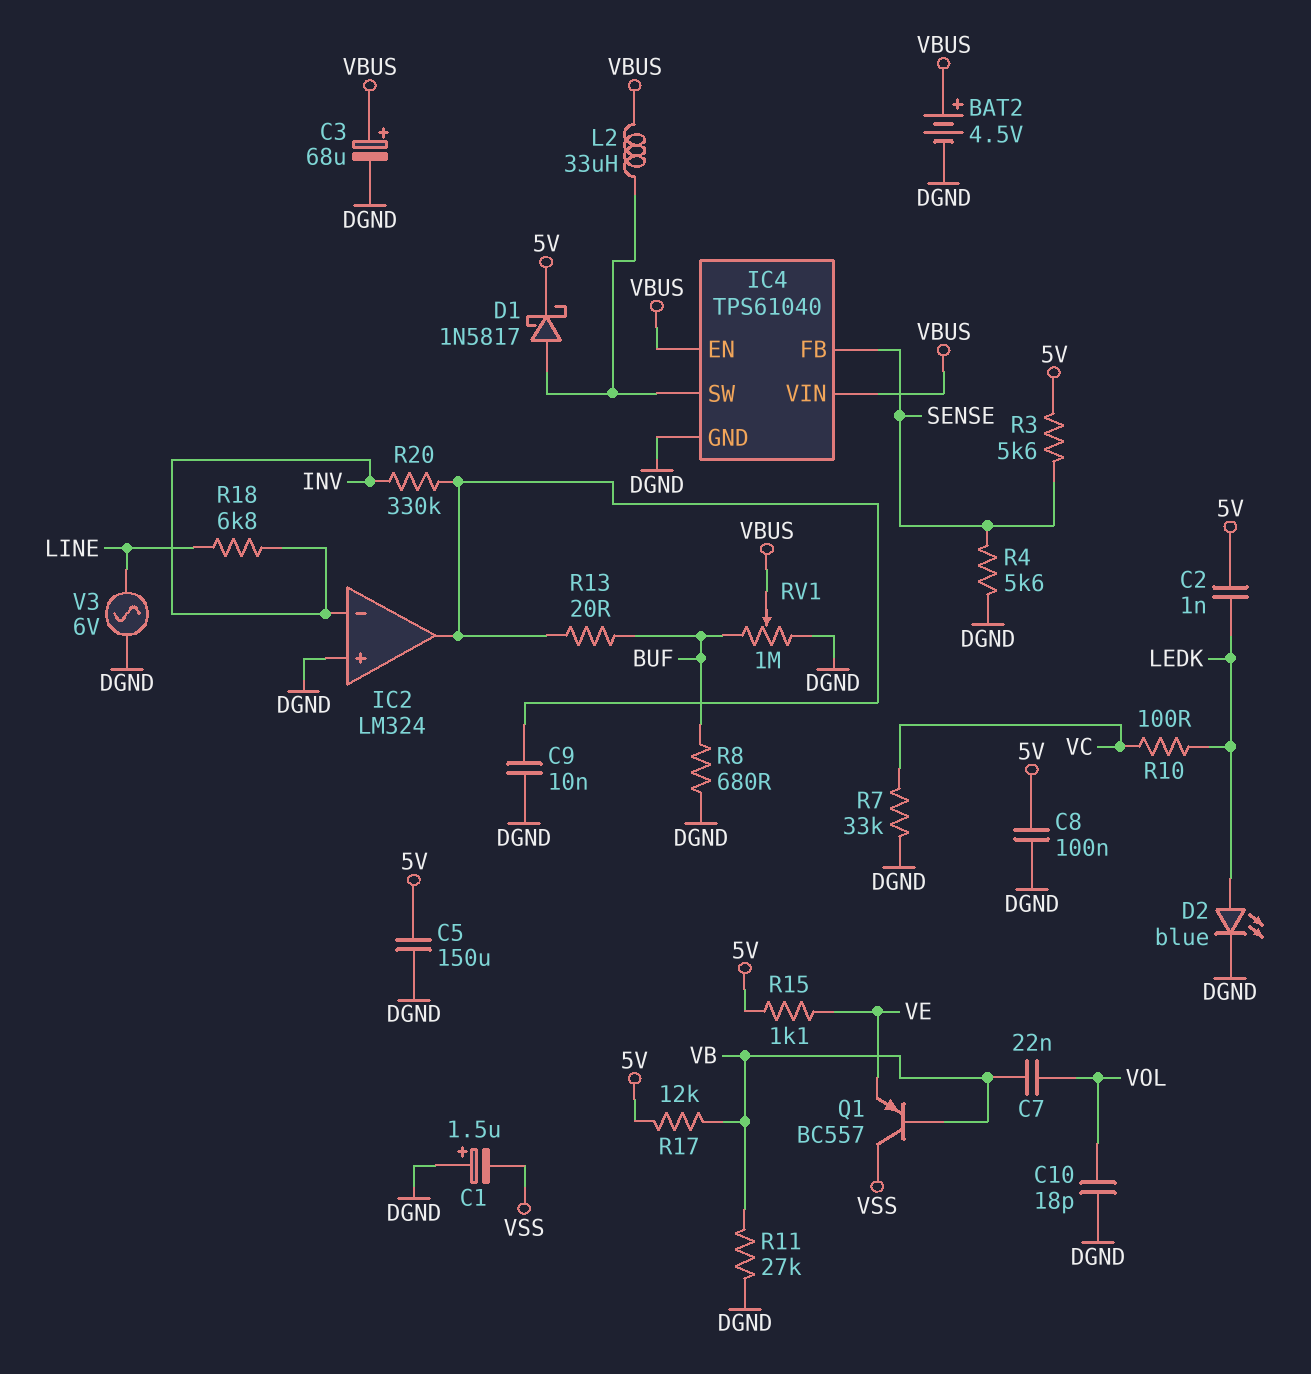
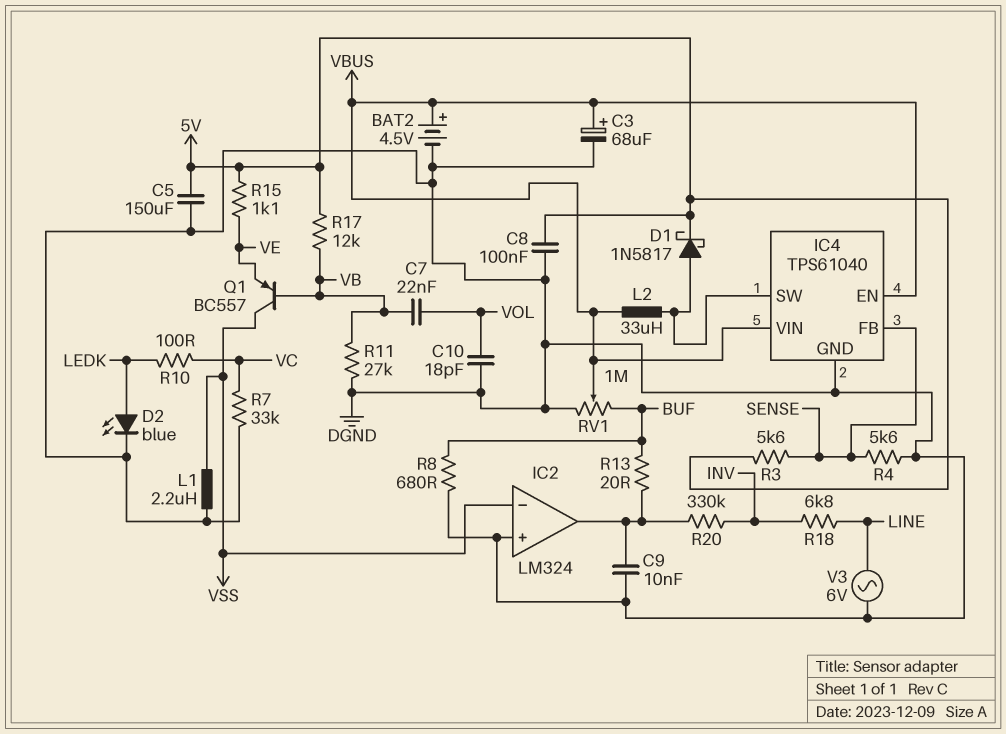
C1: 1.5uF (plus DGND, minus VSS) -> none
C2: 1nF (5V, LEDK) -> none
IC2 pin in-: INV -> VSS
L1: none -> 2.2uH (DGND, VSS)

